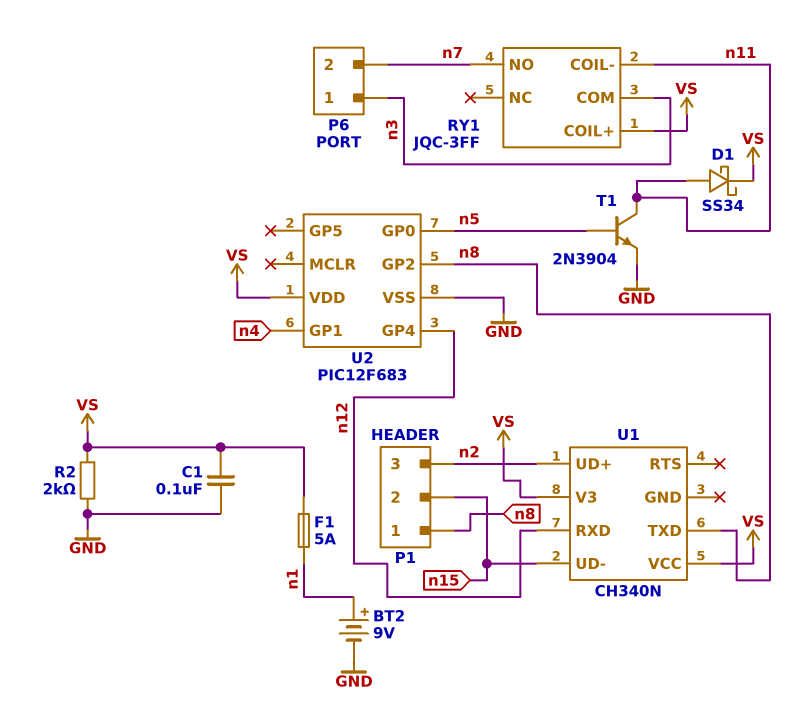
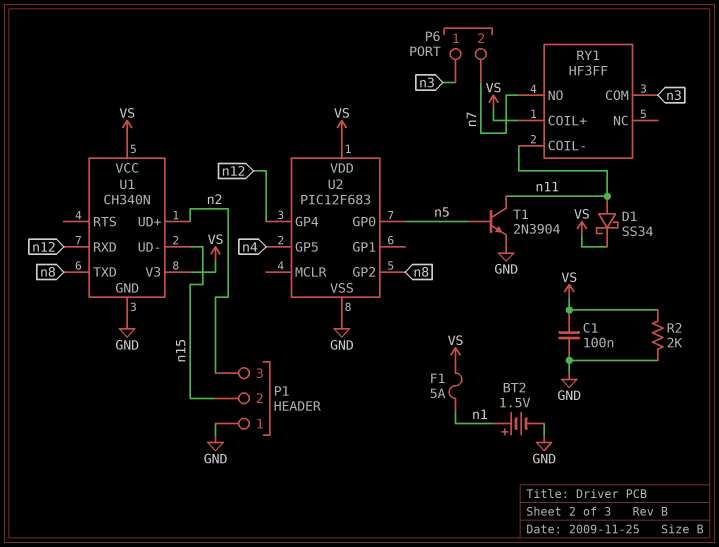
BT2: 9V (plus n1, minus GND) -> 1.5V (plus n1, minus GND)
P1 pin 1: n8 -> GND
RY1: JQC-3FF -> HF3FF
U1 pin GND: none -> GND
U2 pin GP1: n4 -> none
U2 pin GP5: none -> n4

